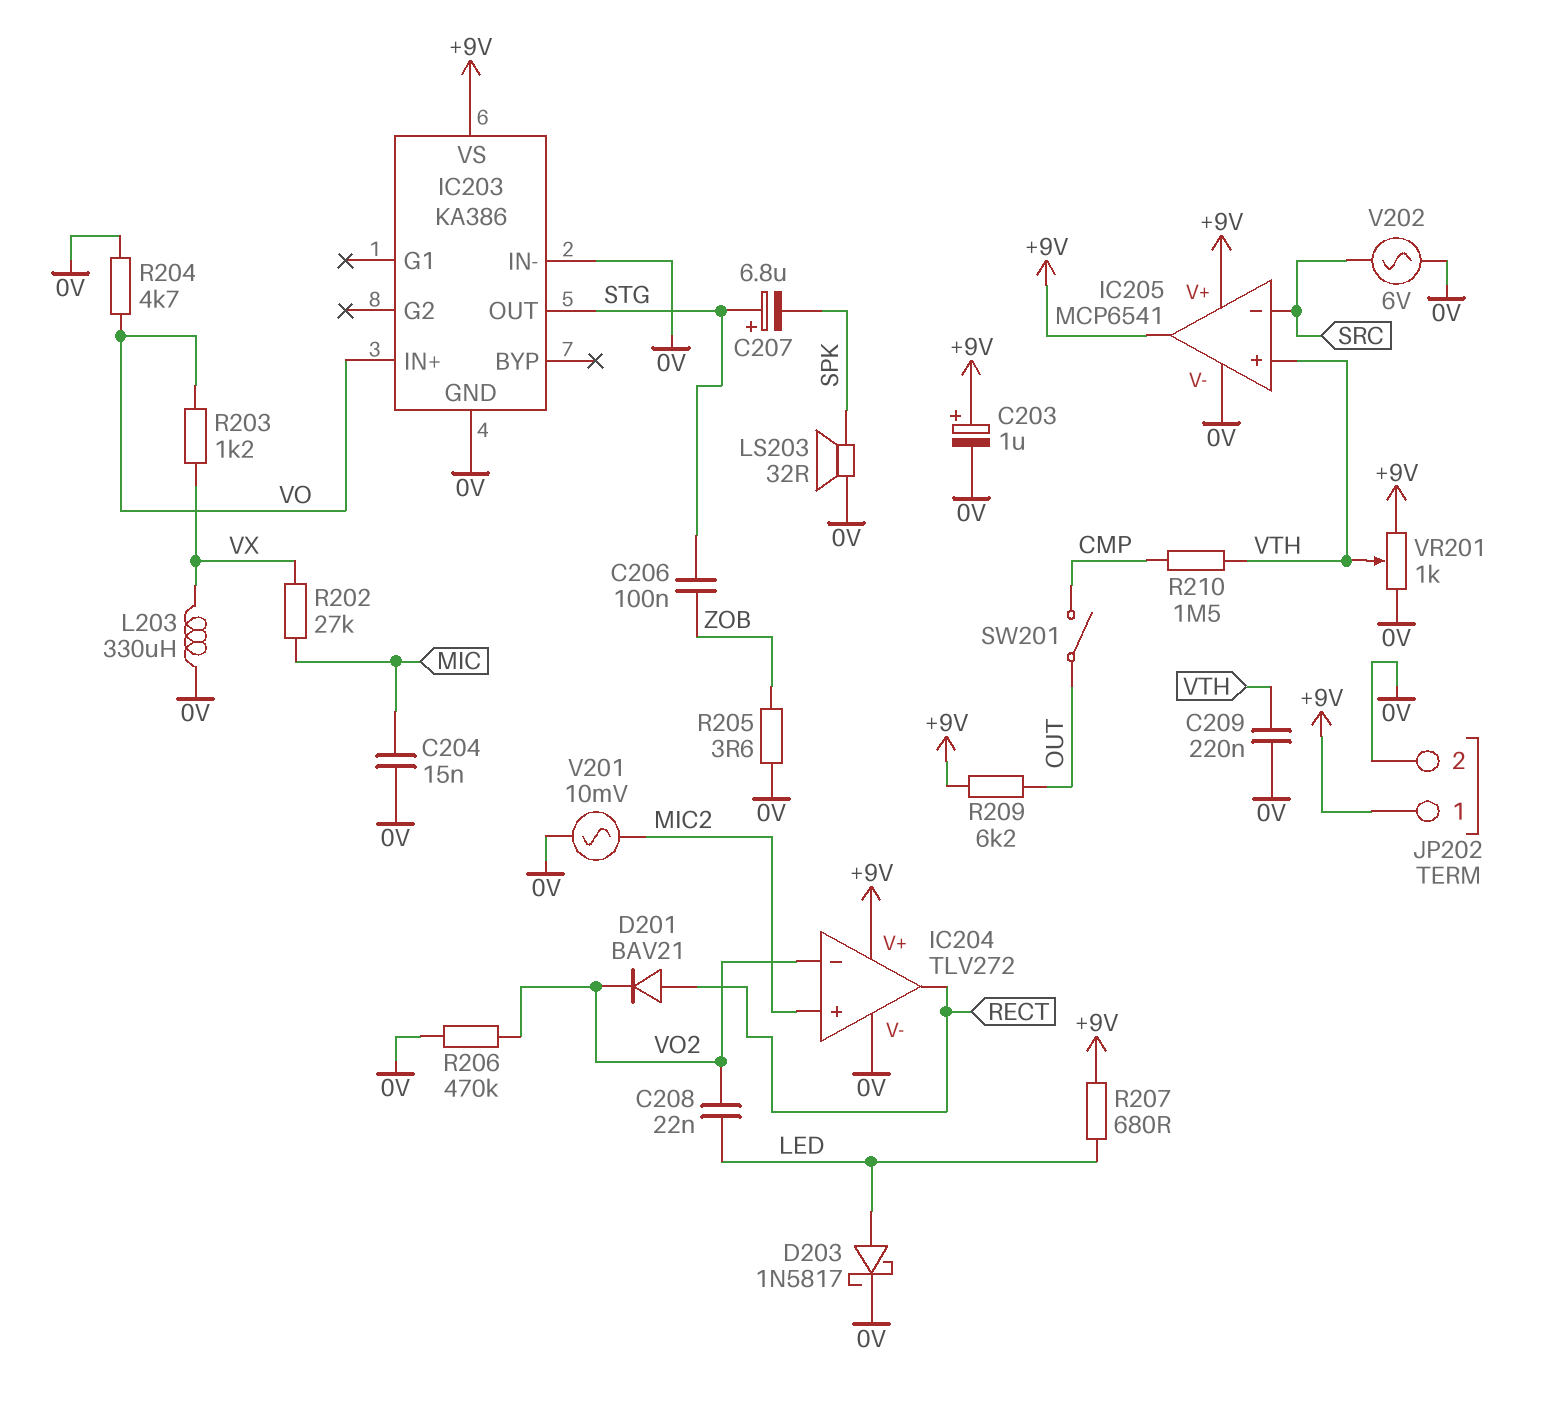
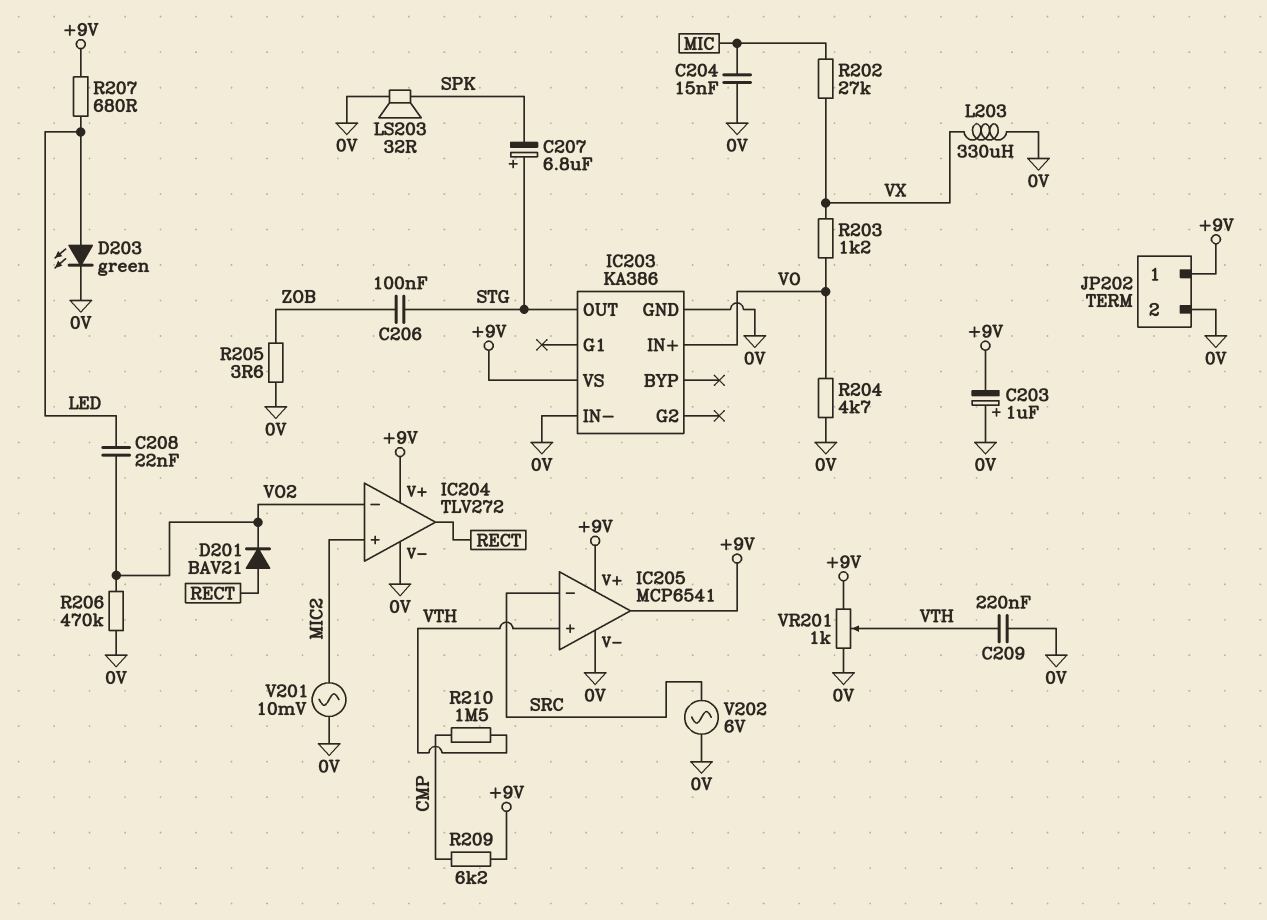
C203: 1uF (plus +9V, minus 0V) -> 1uF (plus 0V, minus +9V)
D203: schottky 1N5817 (A LED, K 0V) -> LED green (A LED, K 0V)
R209: 6.2k (+9V, OUT) -> 6.2k (+9V, CMP)
SW201: switch (CMP, OUT) -> none

